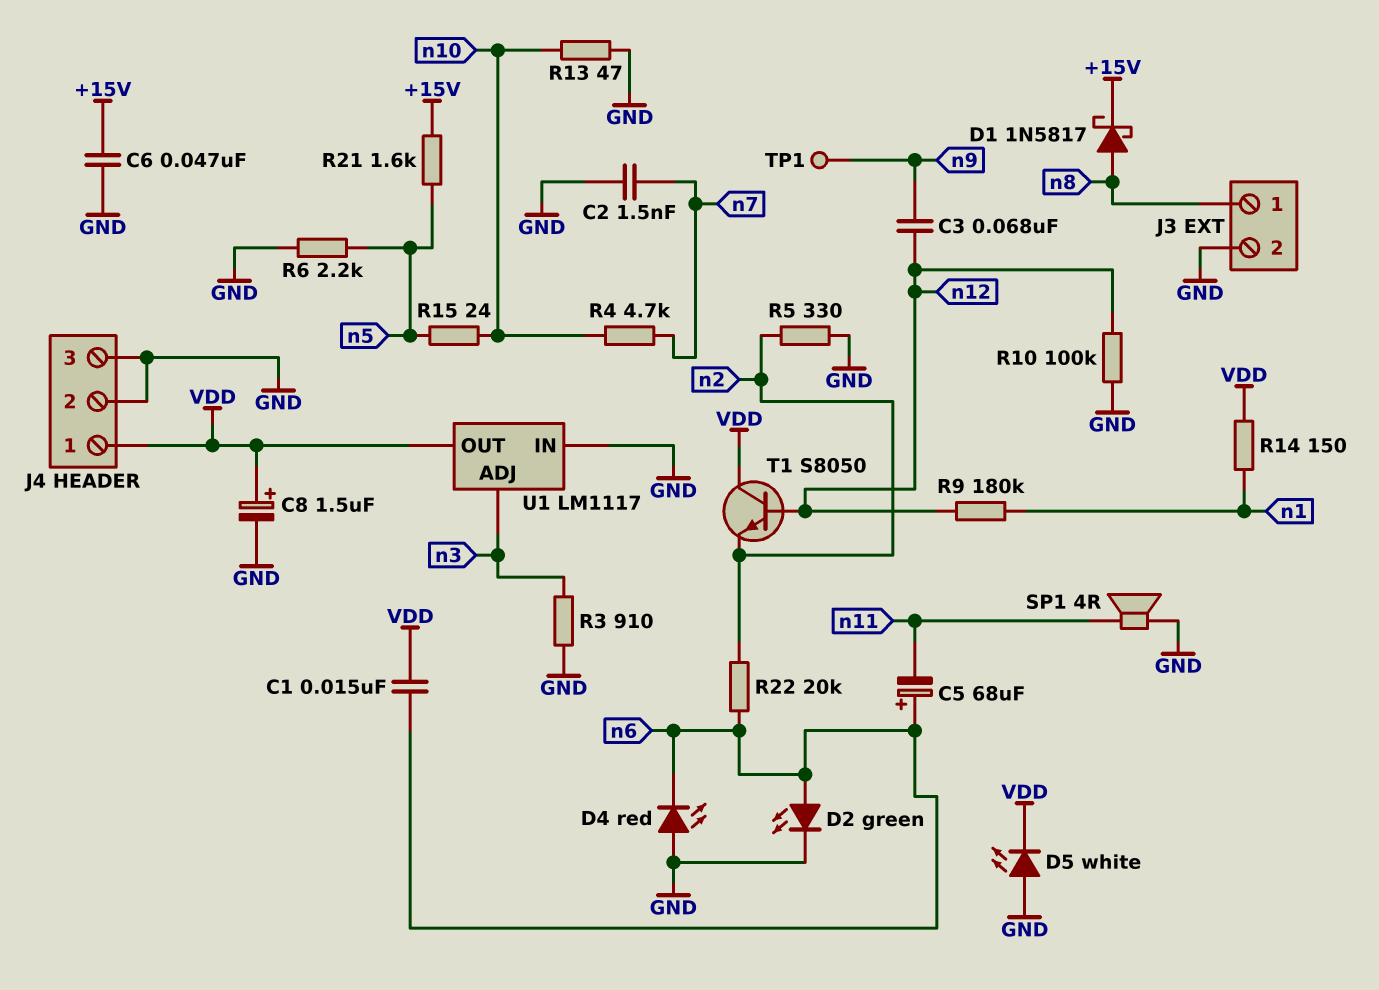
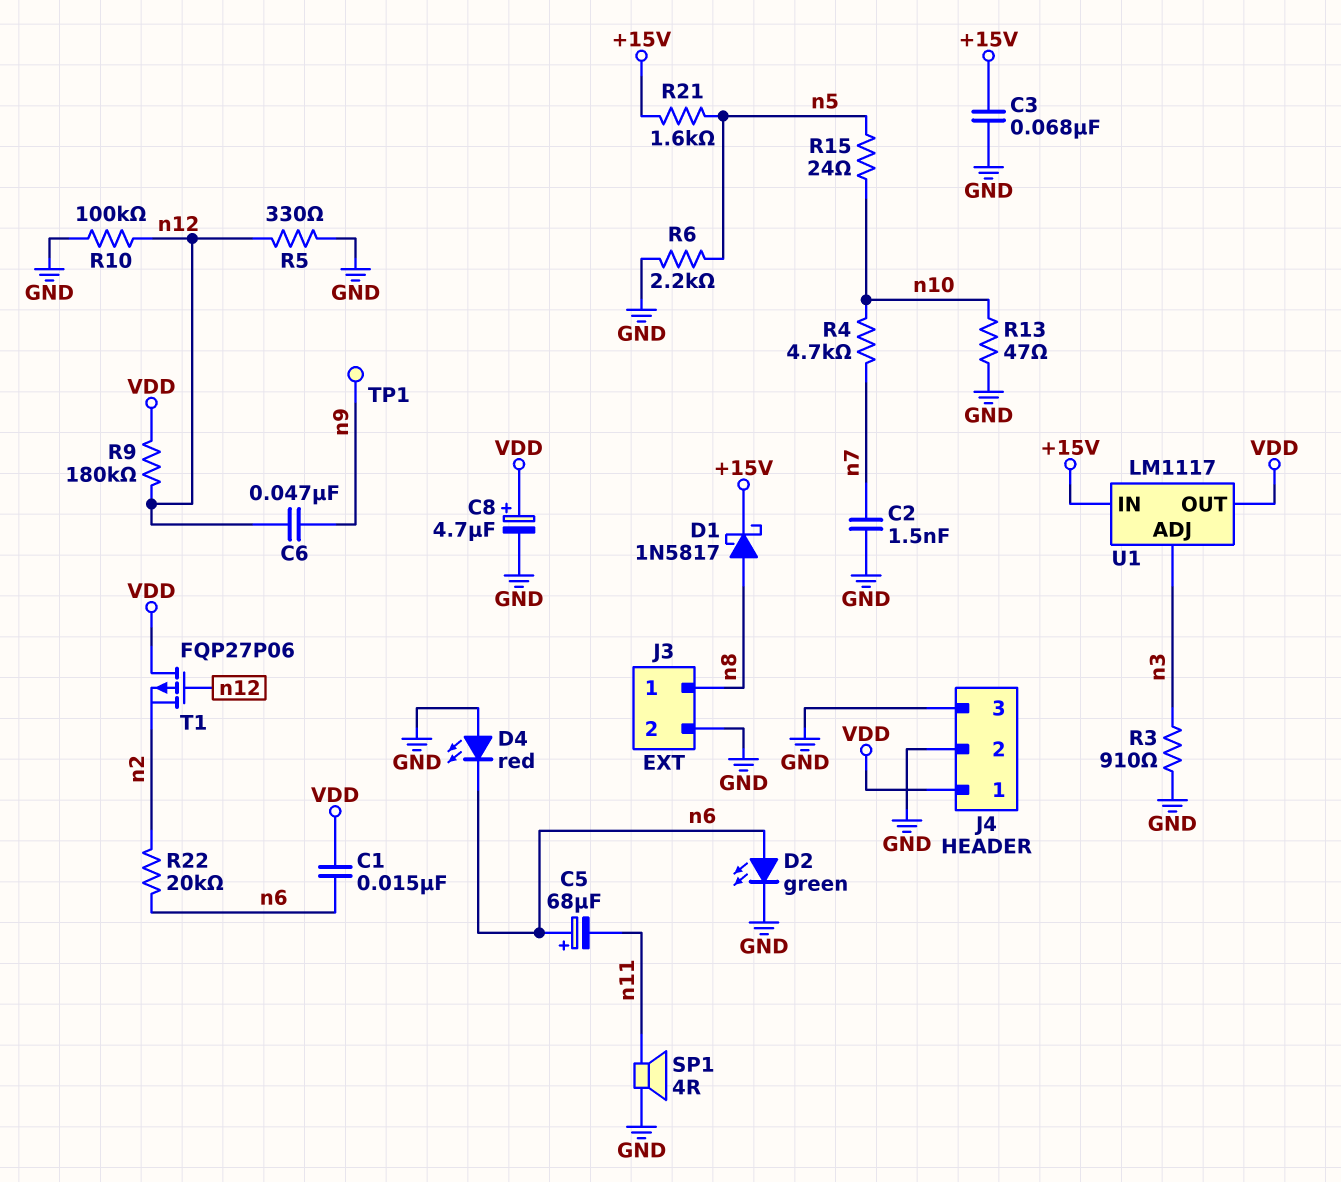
C3: 68nF (n9, n12) -> 68nF (+15V, GND)
C6: 47nF (+15V, GND) -> 47nF (n9, n12)
C8: 1.5uF (plus VDD, minus GND) -> 4.7uF (plus VDD, minus GND)
D5: LED white (A GND, K VDD) -> none
R5: 330 (GND, n2) -> 330 (GND, n12)
R9: 180k (n1, n12) -> 180k (VDD, n12)
R14: 150 (VDD, n1) -> none
T1: NPN S8050 (B n12, C VDD, E n2) -> PMOS FQP27P06 (G n12, D VDD, S n2)
U1 pin IN: GND -> +15V

